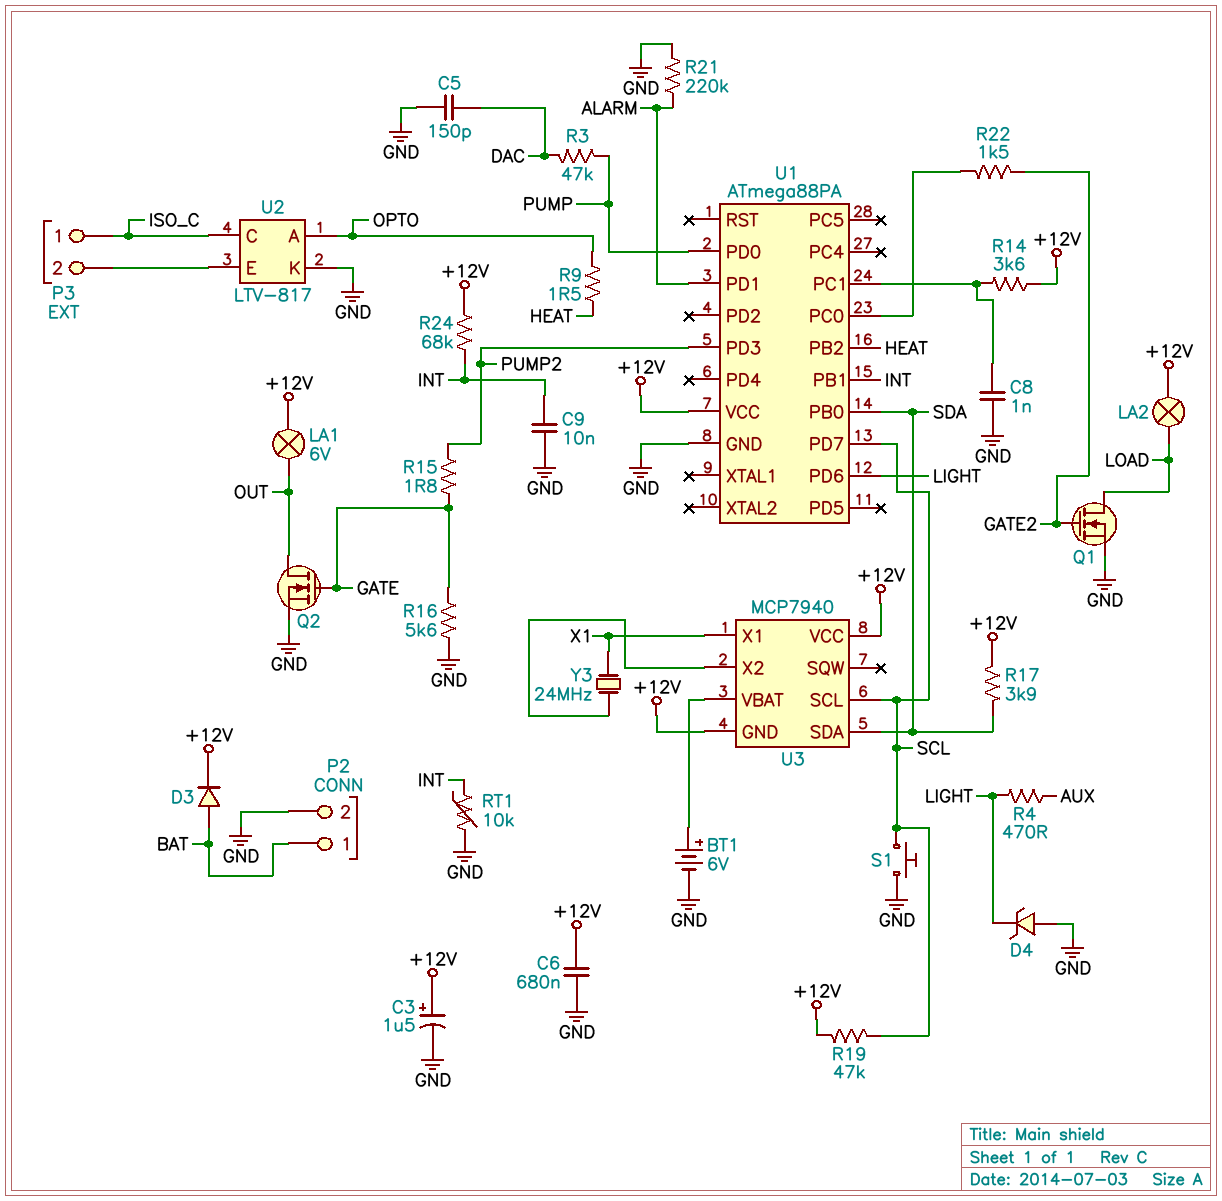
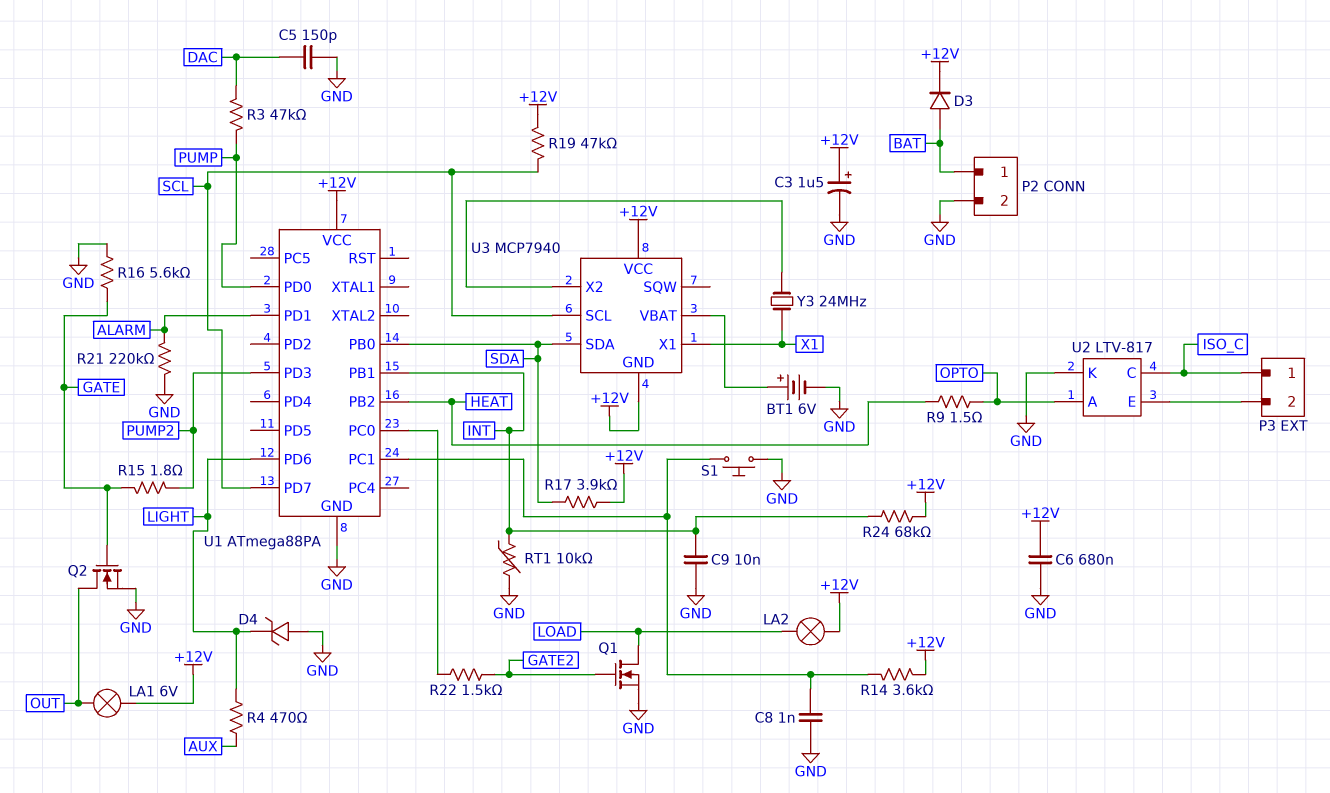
S1: button (GND, SCL) -> button (GND, U1/PC1)

